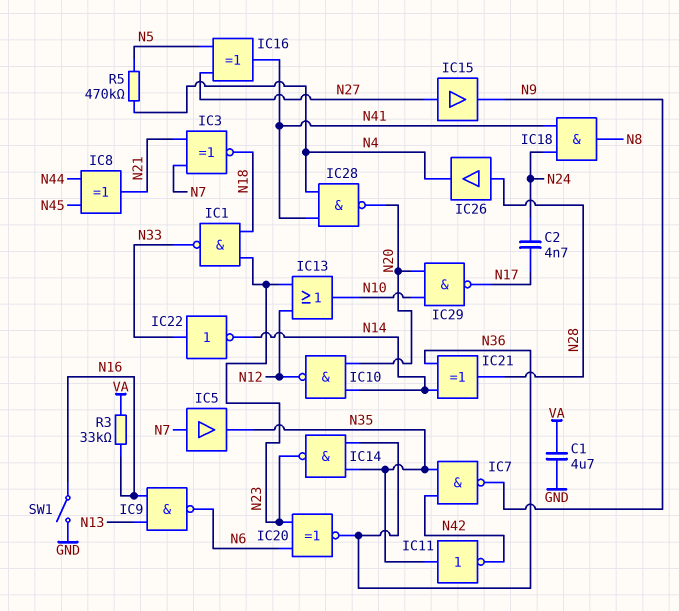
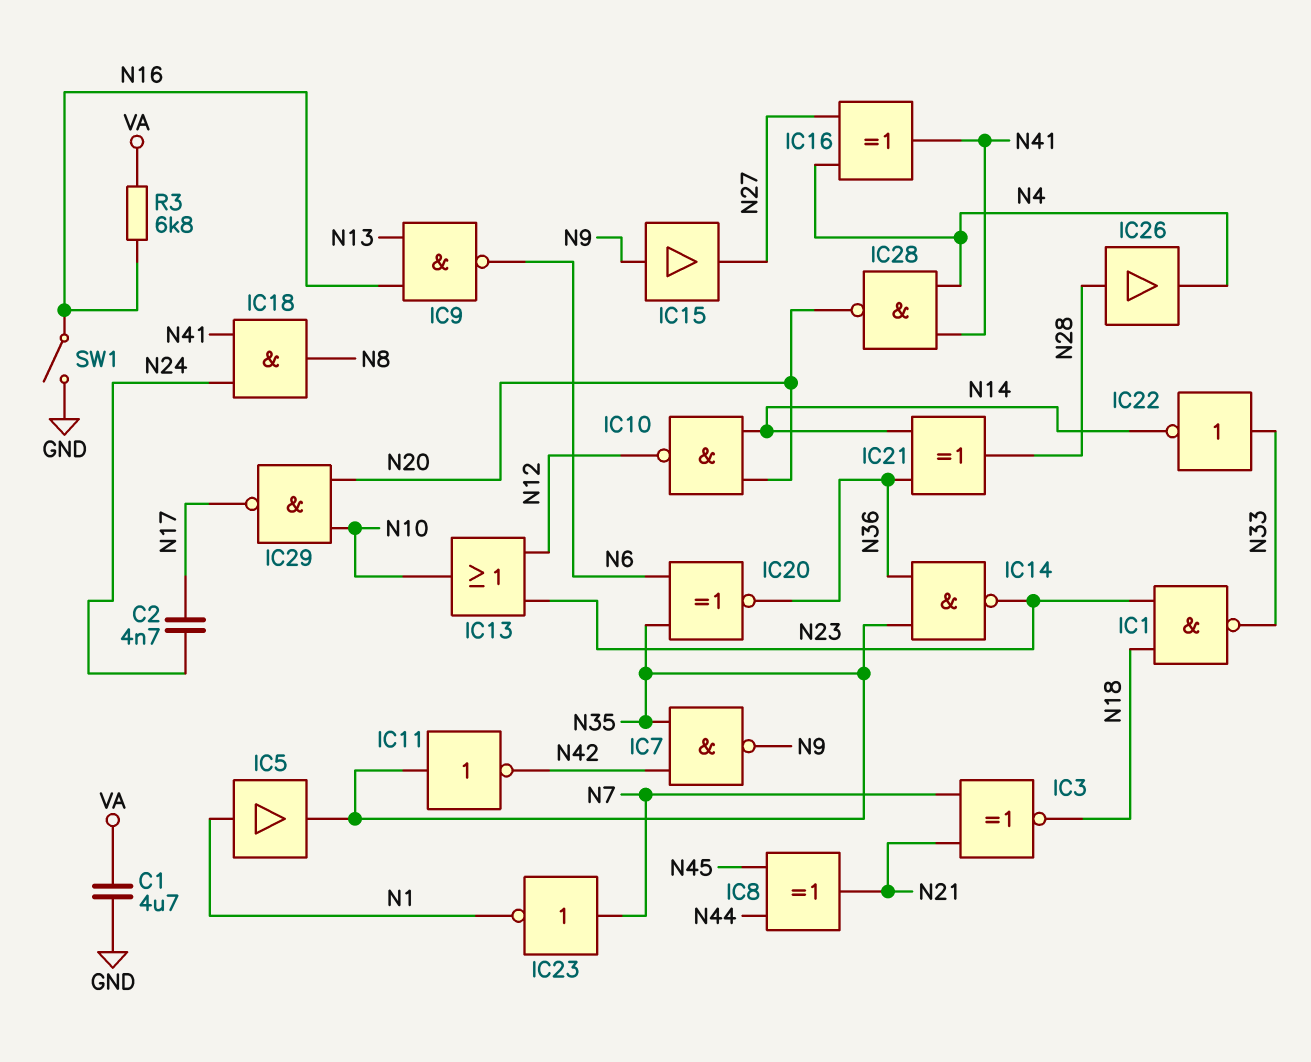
IC5: buffer (in N7, out N35) -> buffer (in N1, out N35)
IC15: buffer (in N27, out N9) -> buffer (in N9, out N27)
IC16: XOR (in N5, in N27, out N41) -> XOR (in N4, in N27, out N41)
IC20: XNOR (in N6, in N23, out N36) -> XNOR (in N6, in N35, out N36)
IC23: none -> NOT (in N7, out N1)
R3: 33k (N16, VA) -> 6.8k (N16, VA)
R5: 470k (N4, N5) -> none

